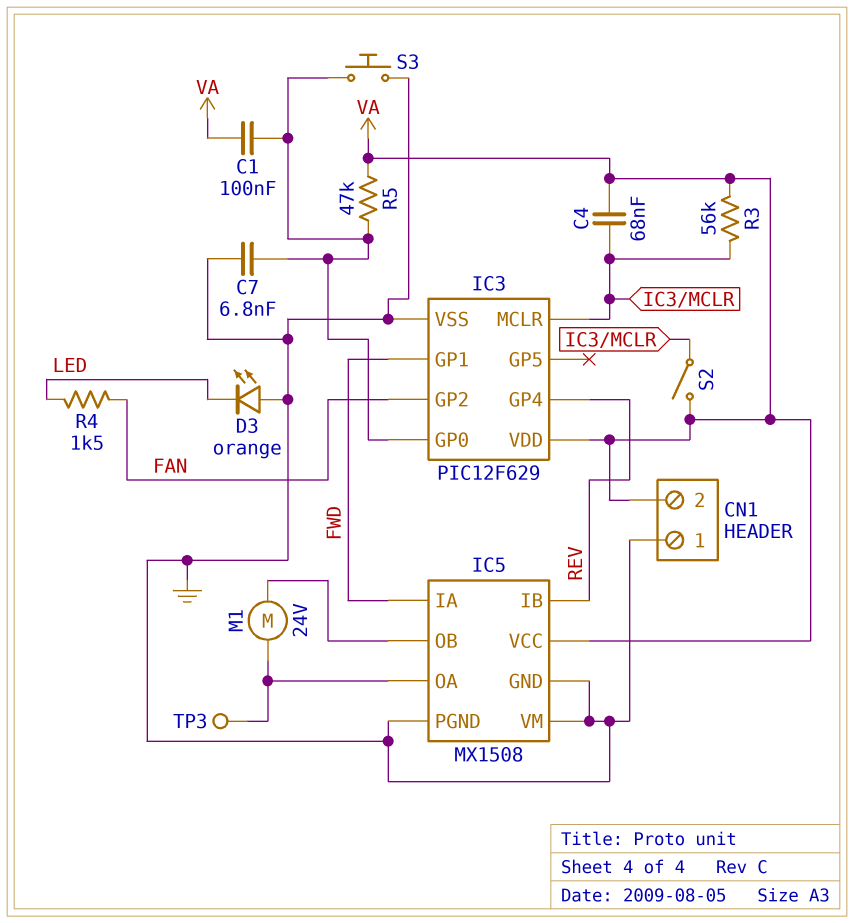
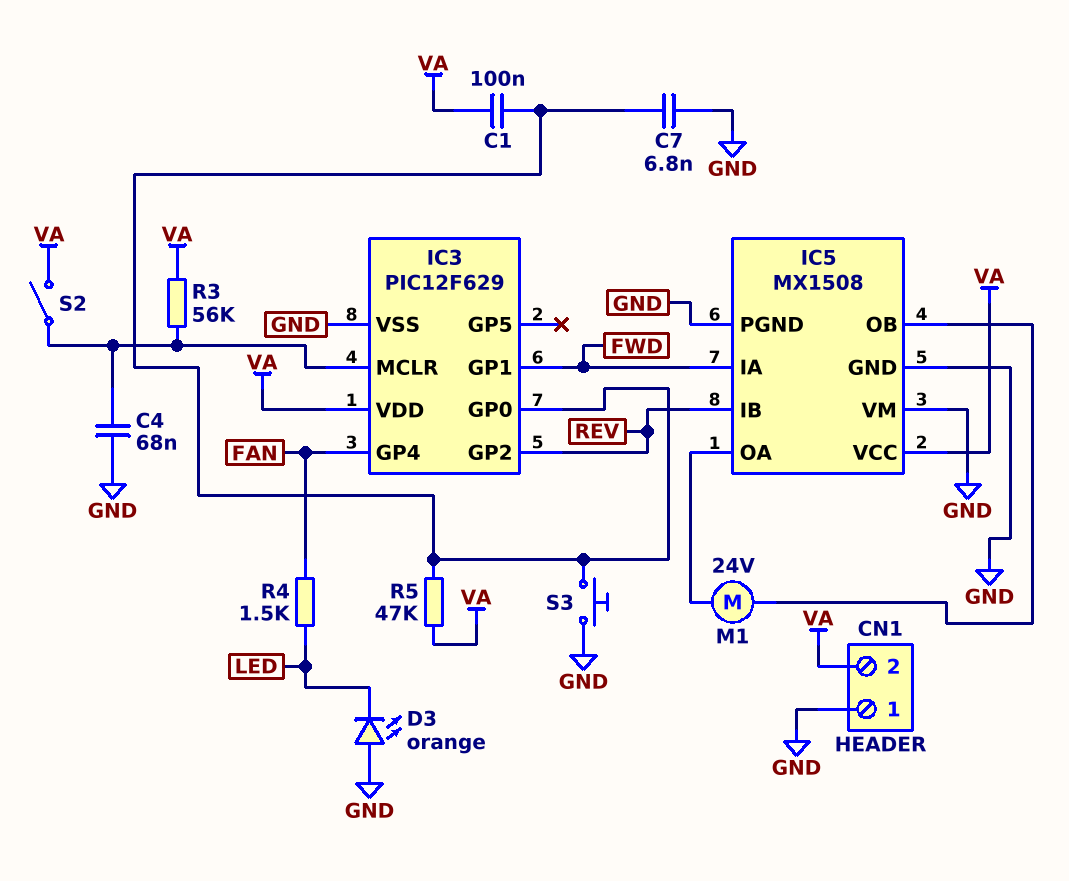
C4: 68nF (IC3/MCLR, VA) -> 68nF (GND, IC3/MCLR)
IC3 pin GP2: FAN -> REV
IC3 pin GP4: REV -> FAN
TP3: test point (IC5/OA) -> none

